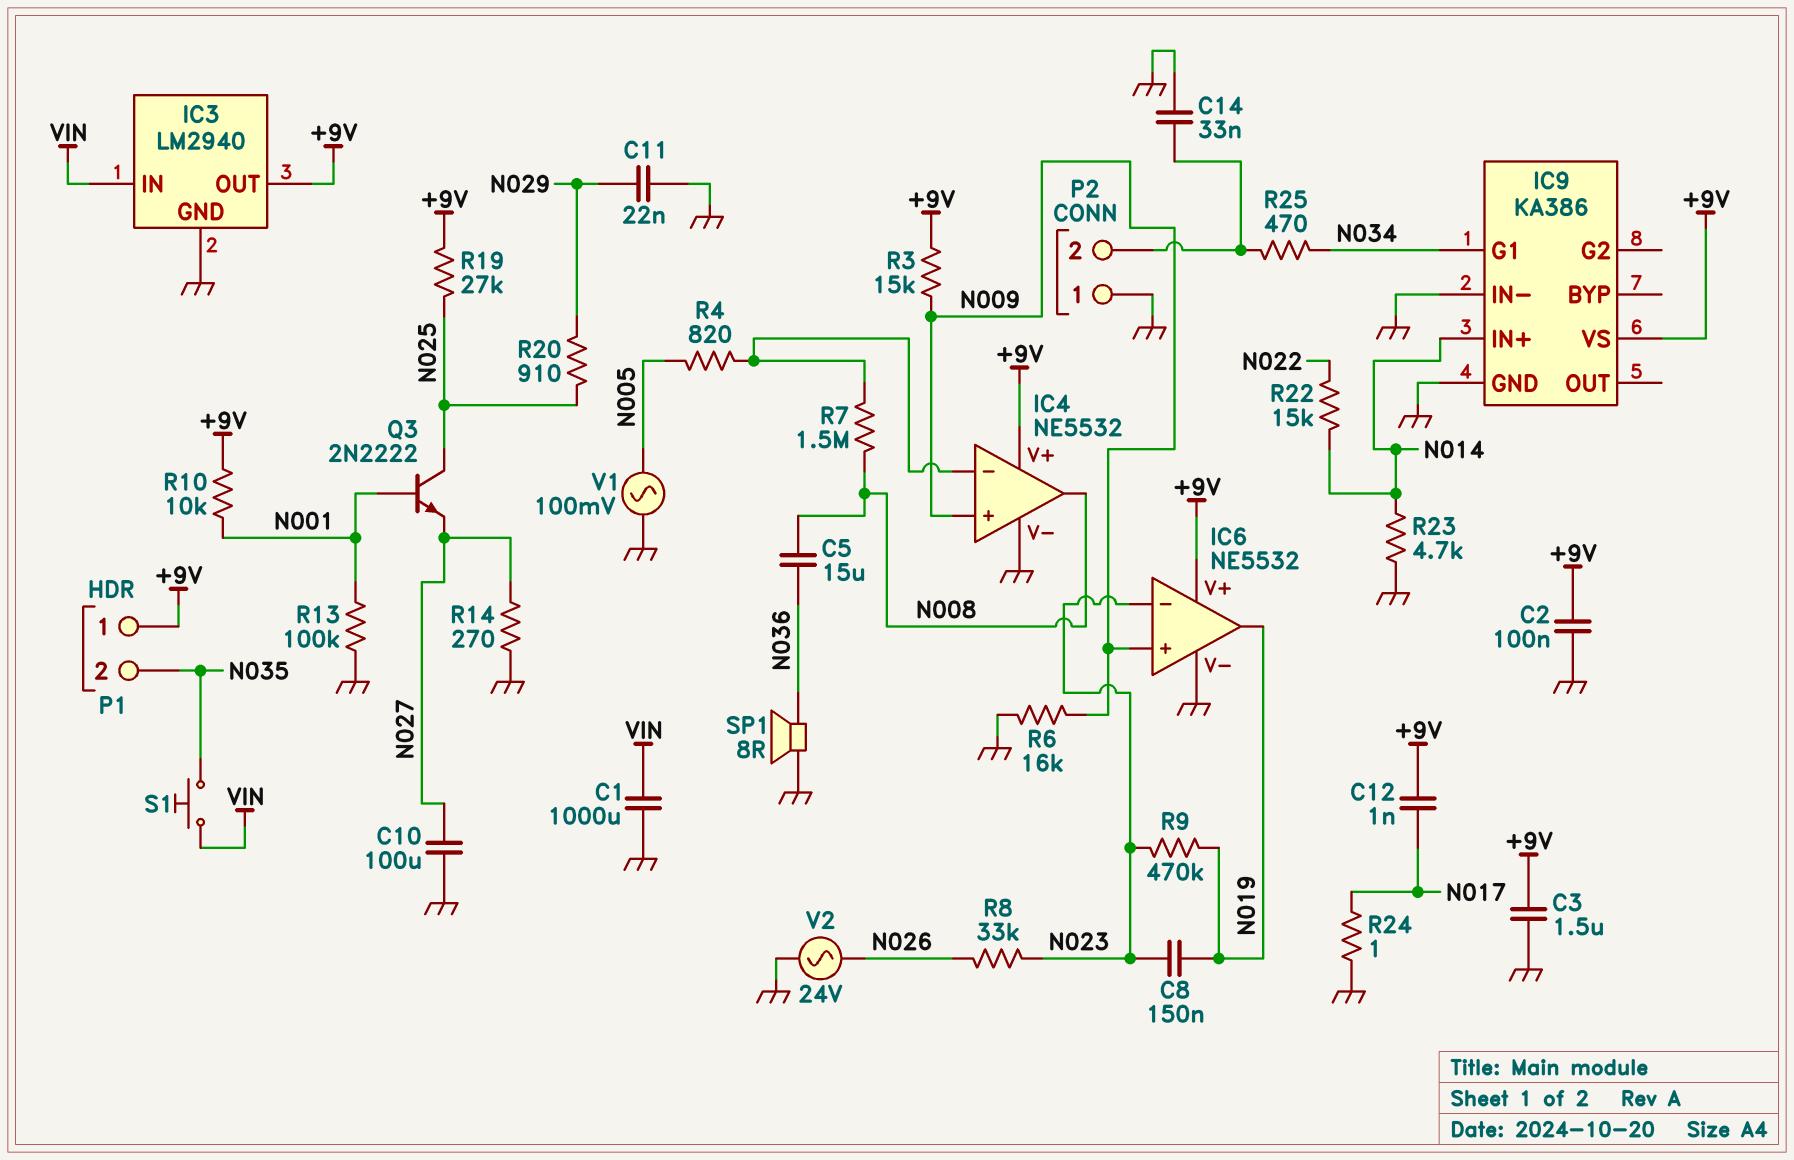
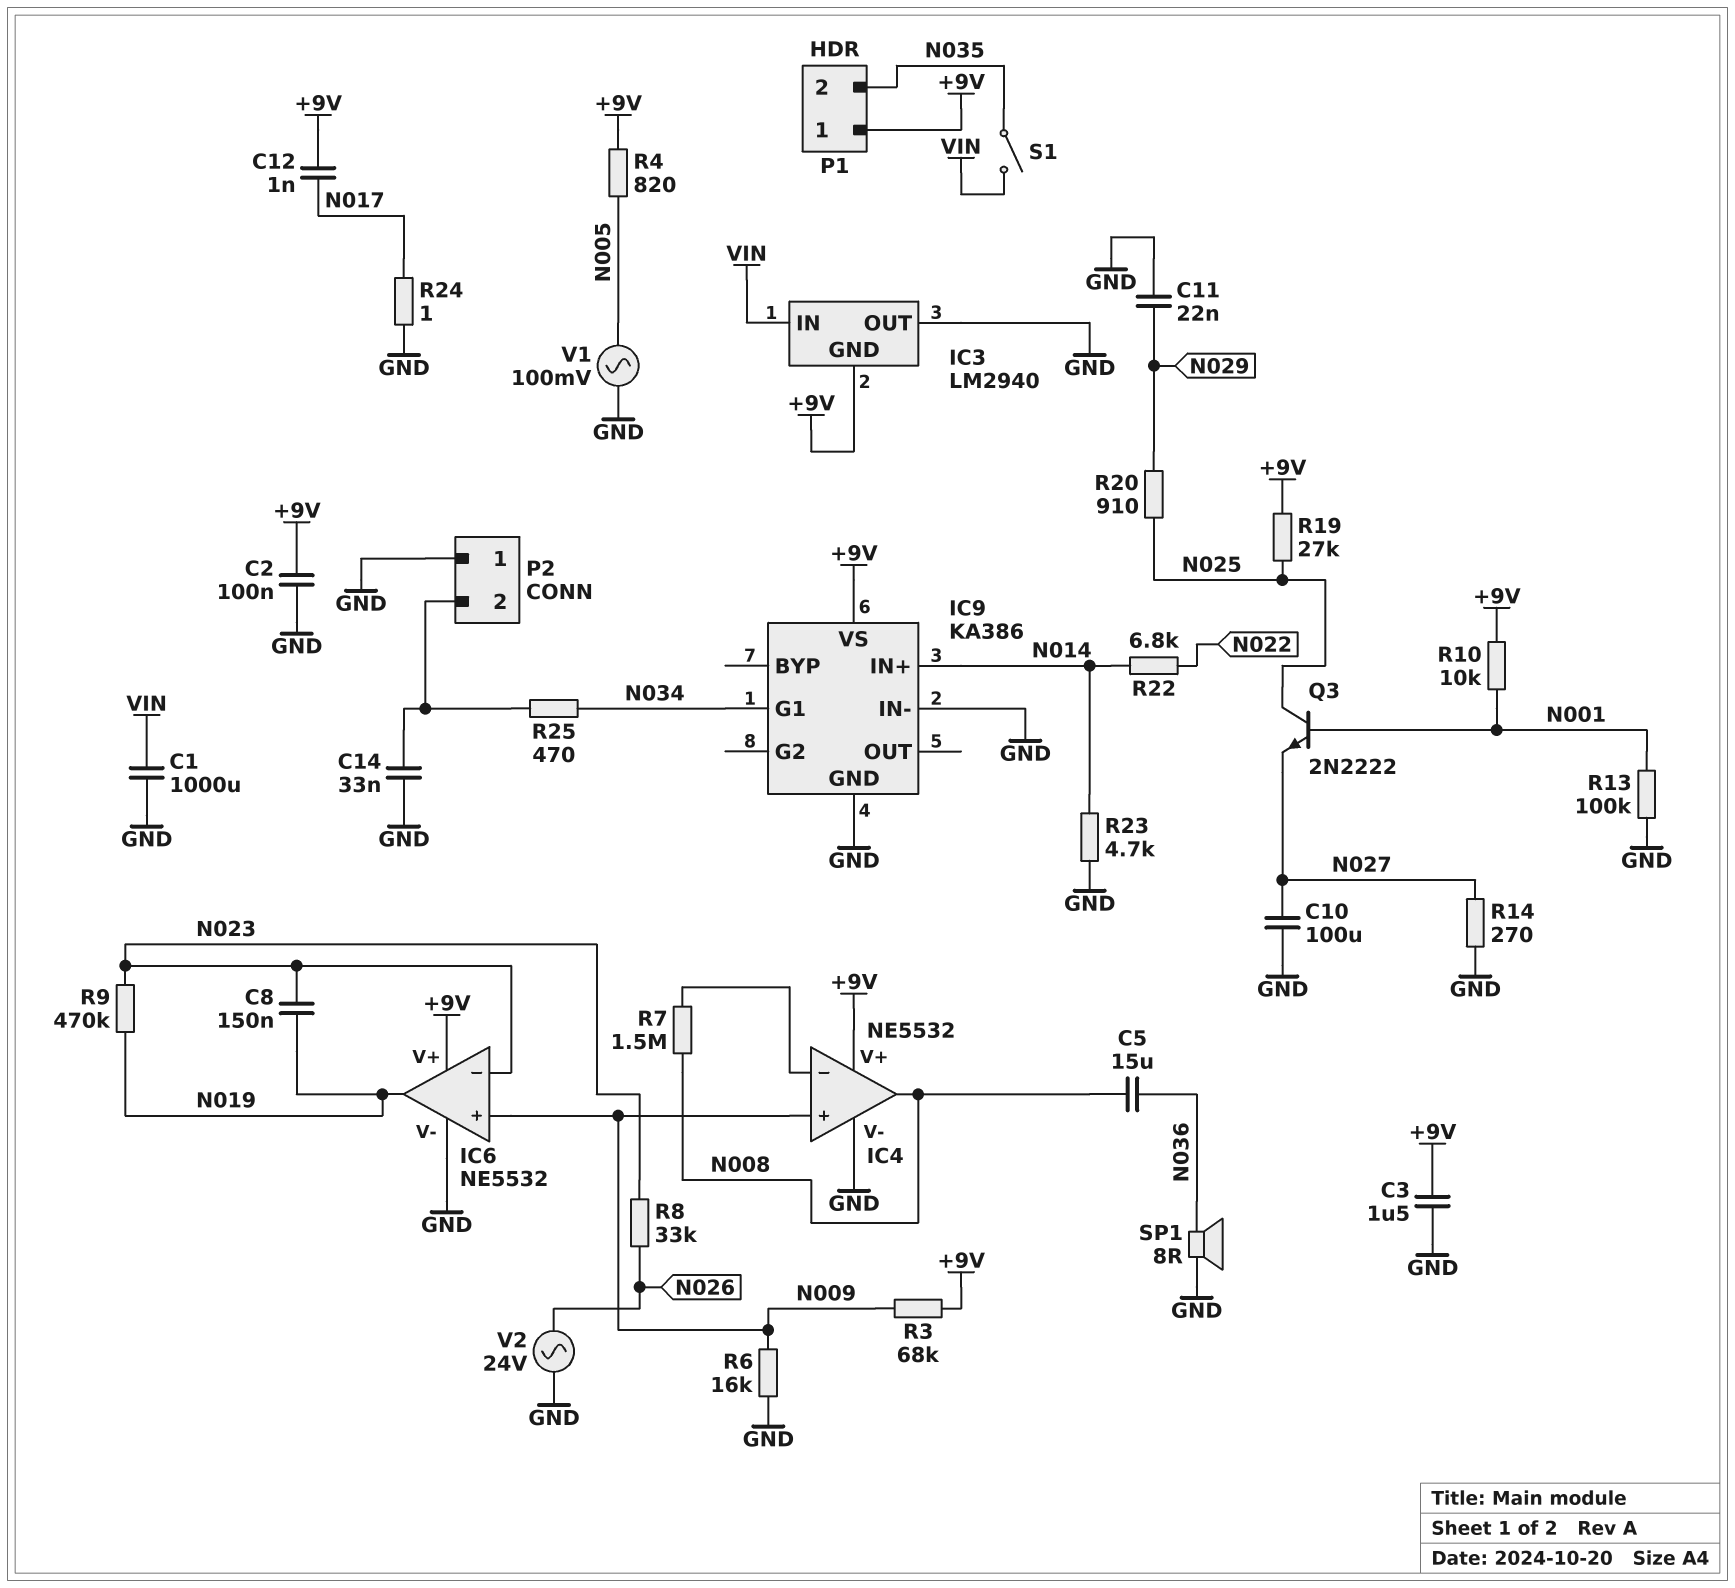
IC3 pin GND: GND -> +9V
IC3 pin OUT: +9V -> GND
R3: 15k (+9V, N009) -> 68k (+9V, N009)
R4: 820 (IC4/in-, N005) -> 820 (+9V, N005)
R22: 15k (N014, N022) -> 6.8k (N014, N022)
S1: button (N035, VIN) -> switch (N035, VIN)

